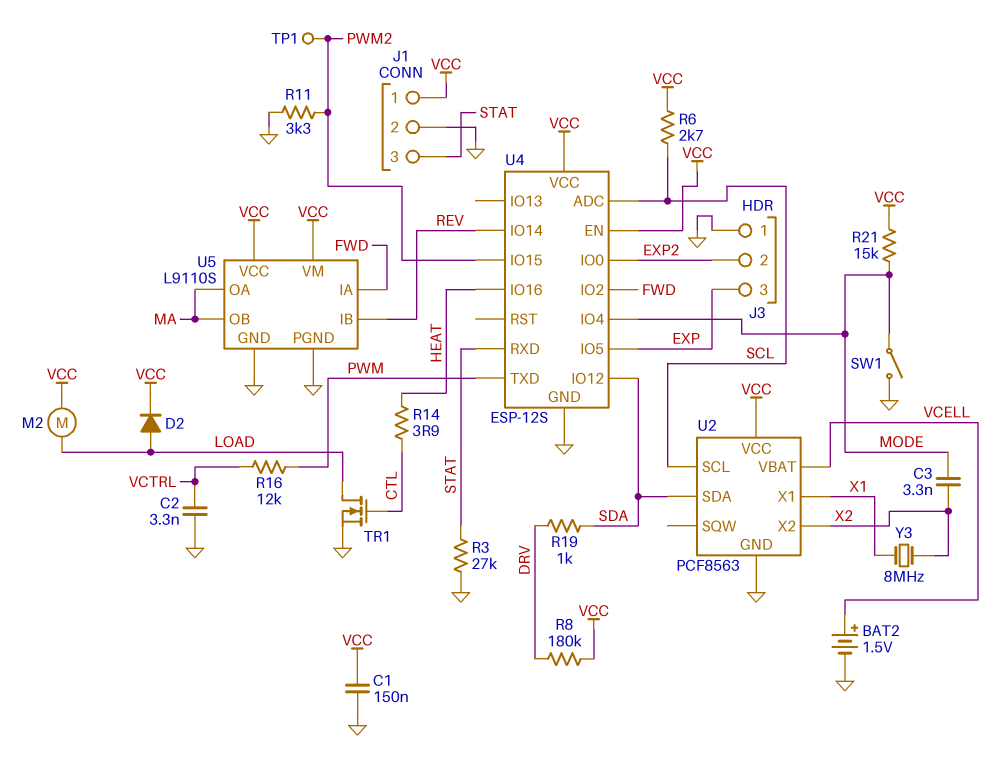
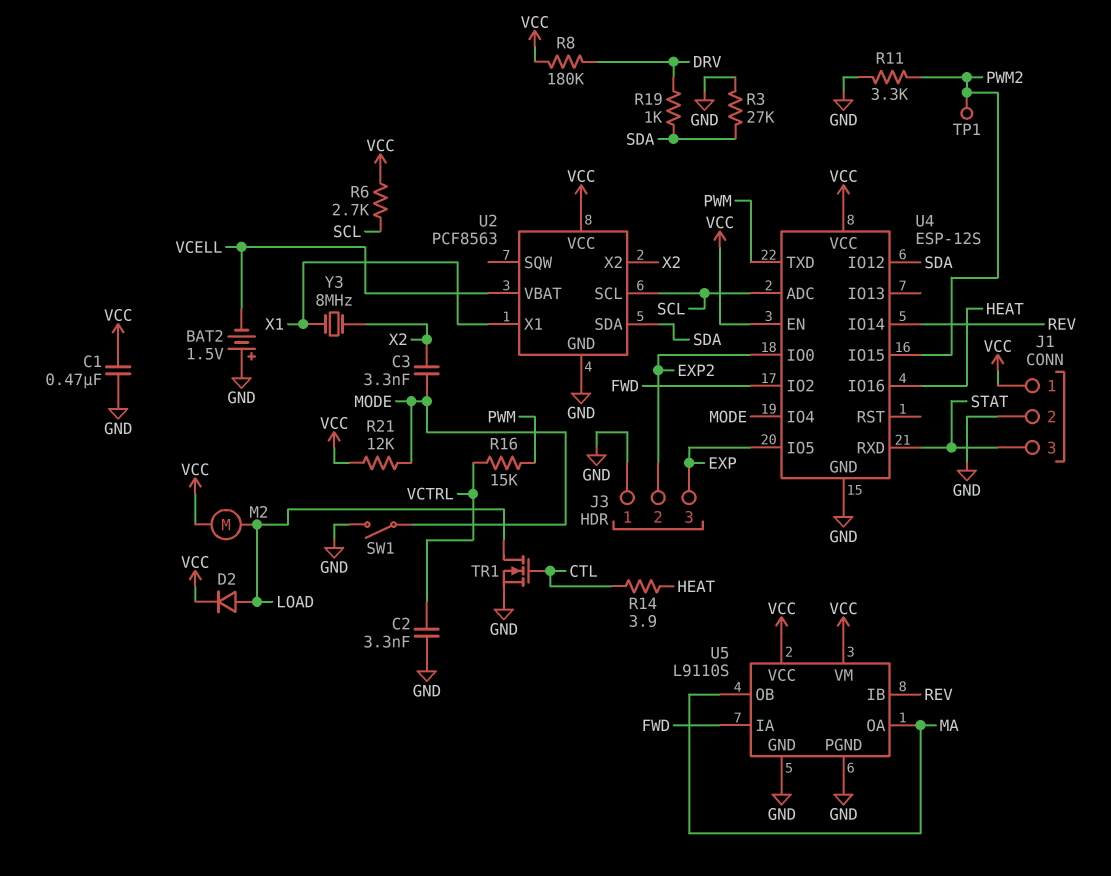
BAT2: 1.5V (plus VCELL, minus GND) -> 1.5V (plus GND, minus VCELL)
C1: 150nF (GND, VCC) -> 470nF (GND, VCC)
R3: 27k (GND, STAT) -> 27k (GND, SDA)
R16: 12k (PWM, VCTRL) -> 15k (PWM, VCTRL)
R21: 15k (MODE, VCC) -> 12k (MODE, VCC)

